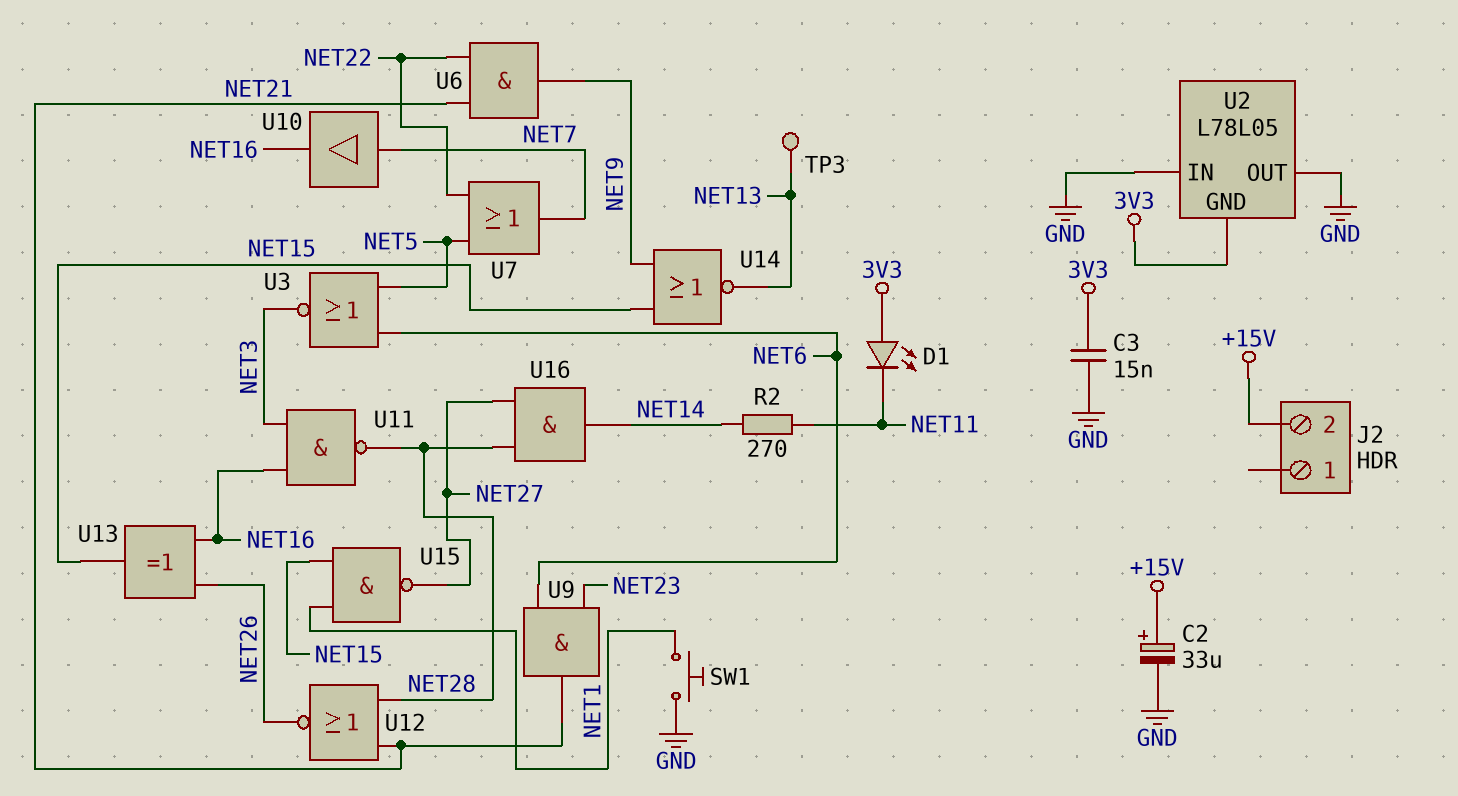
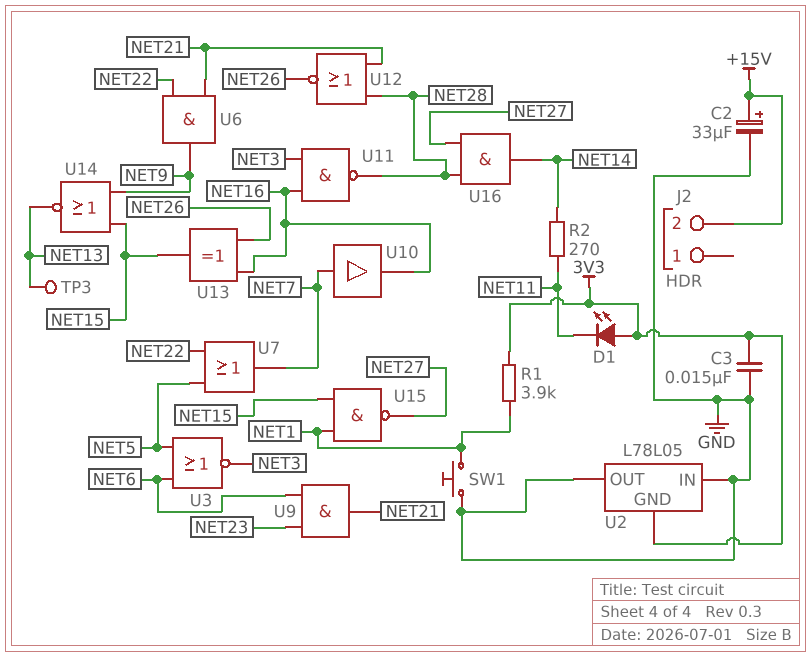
R1: none -> 3.9k (3V3, NET1)

